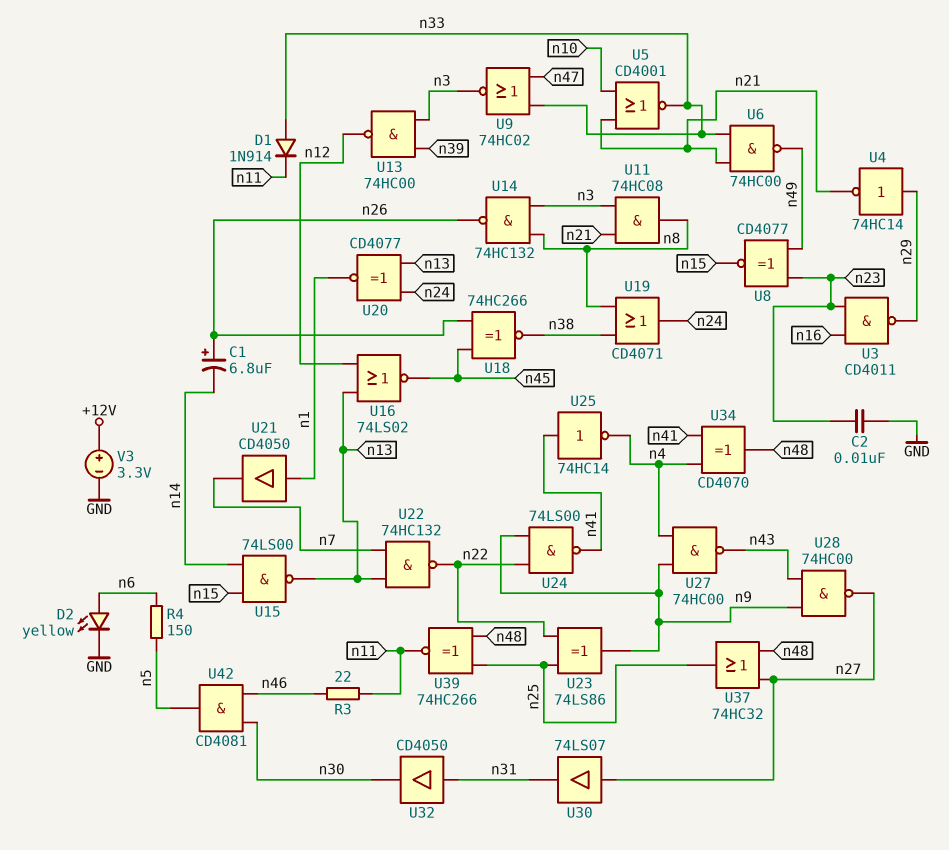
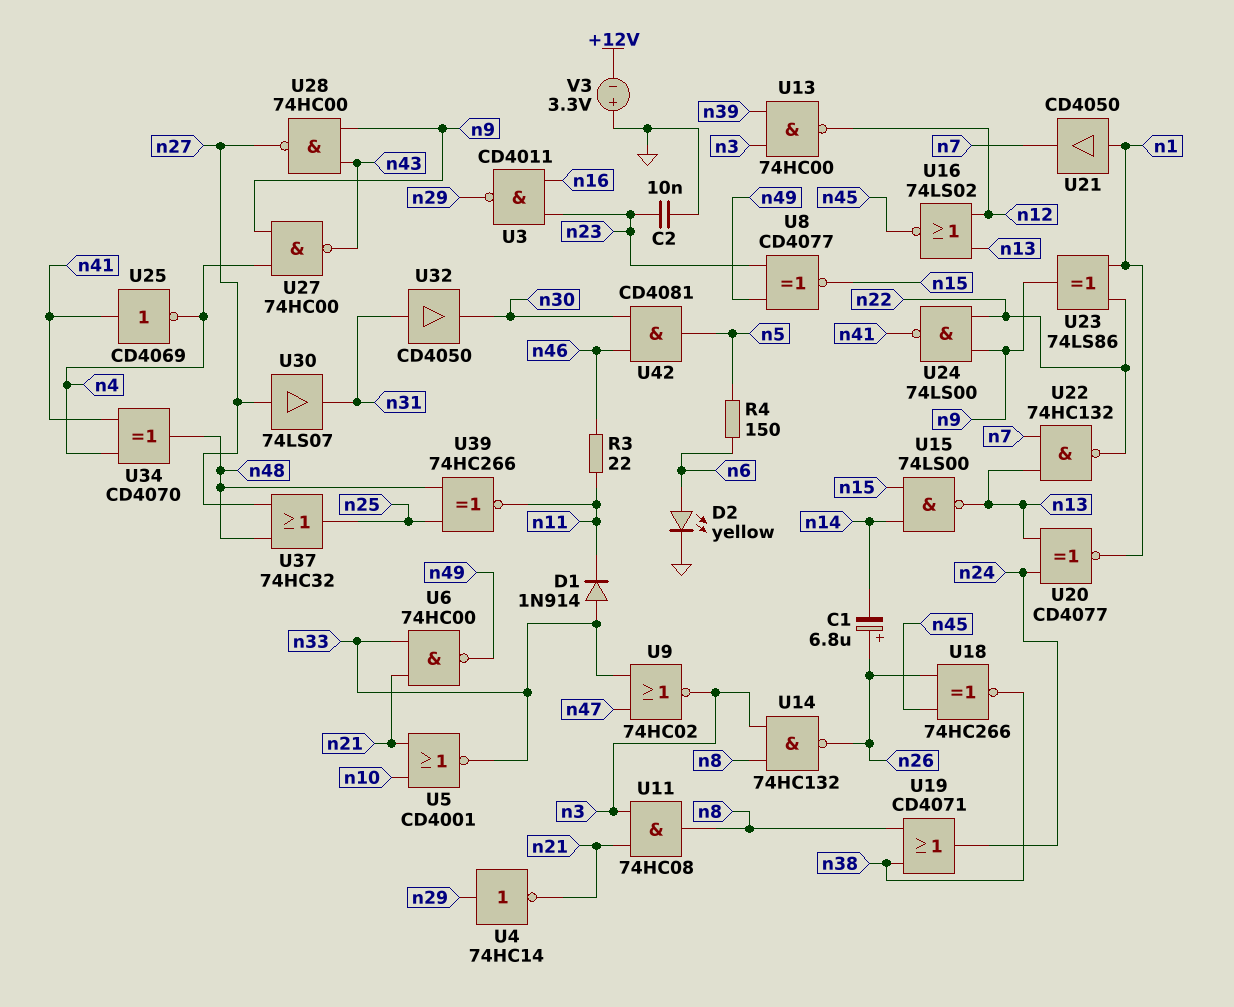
U23: XOR 74LS86 (in n22, in n25, out n9) -> XOR 74LS86 (in n1, in n22, out n9)
U25: NOT 74HC14 (in n41, out n4) -> NOT CD4069 (in n41, out n4)
V3: 3.3V (plus +12V, minus GND) -> 3.3V (plus GND, minus +12V)

